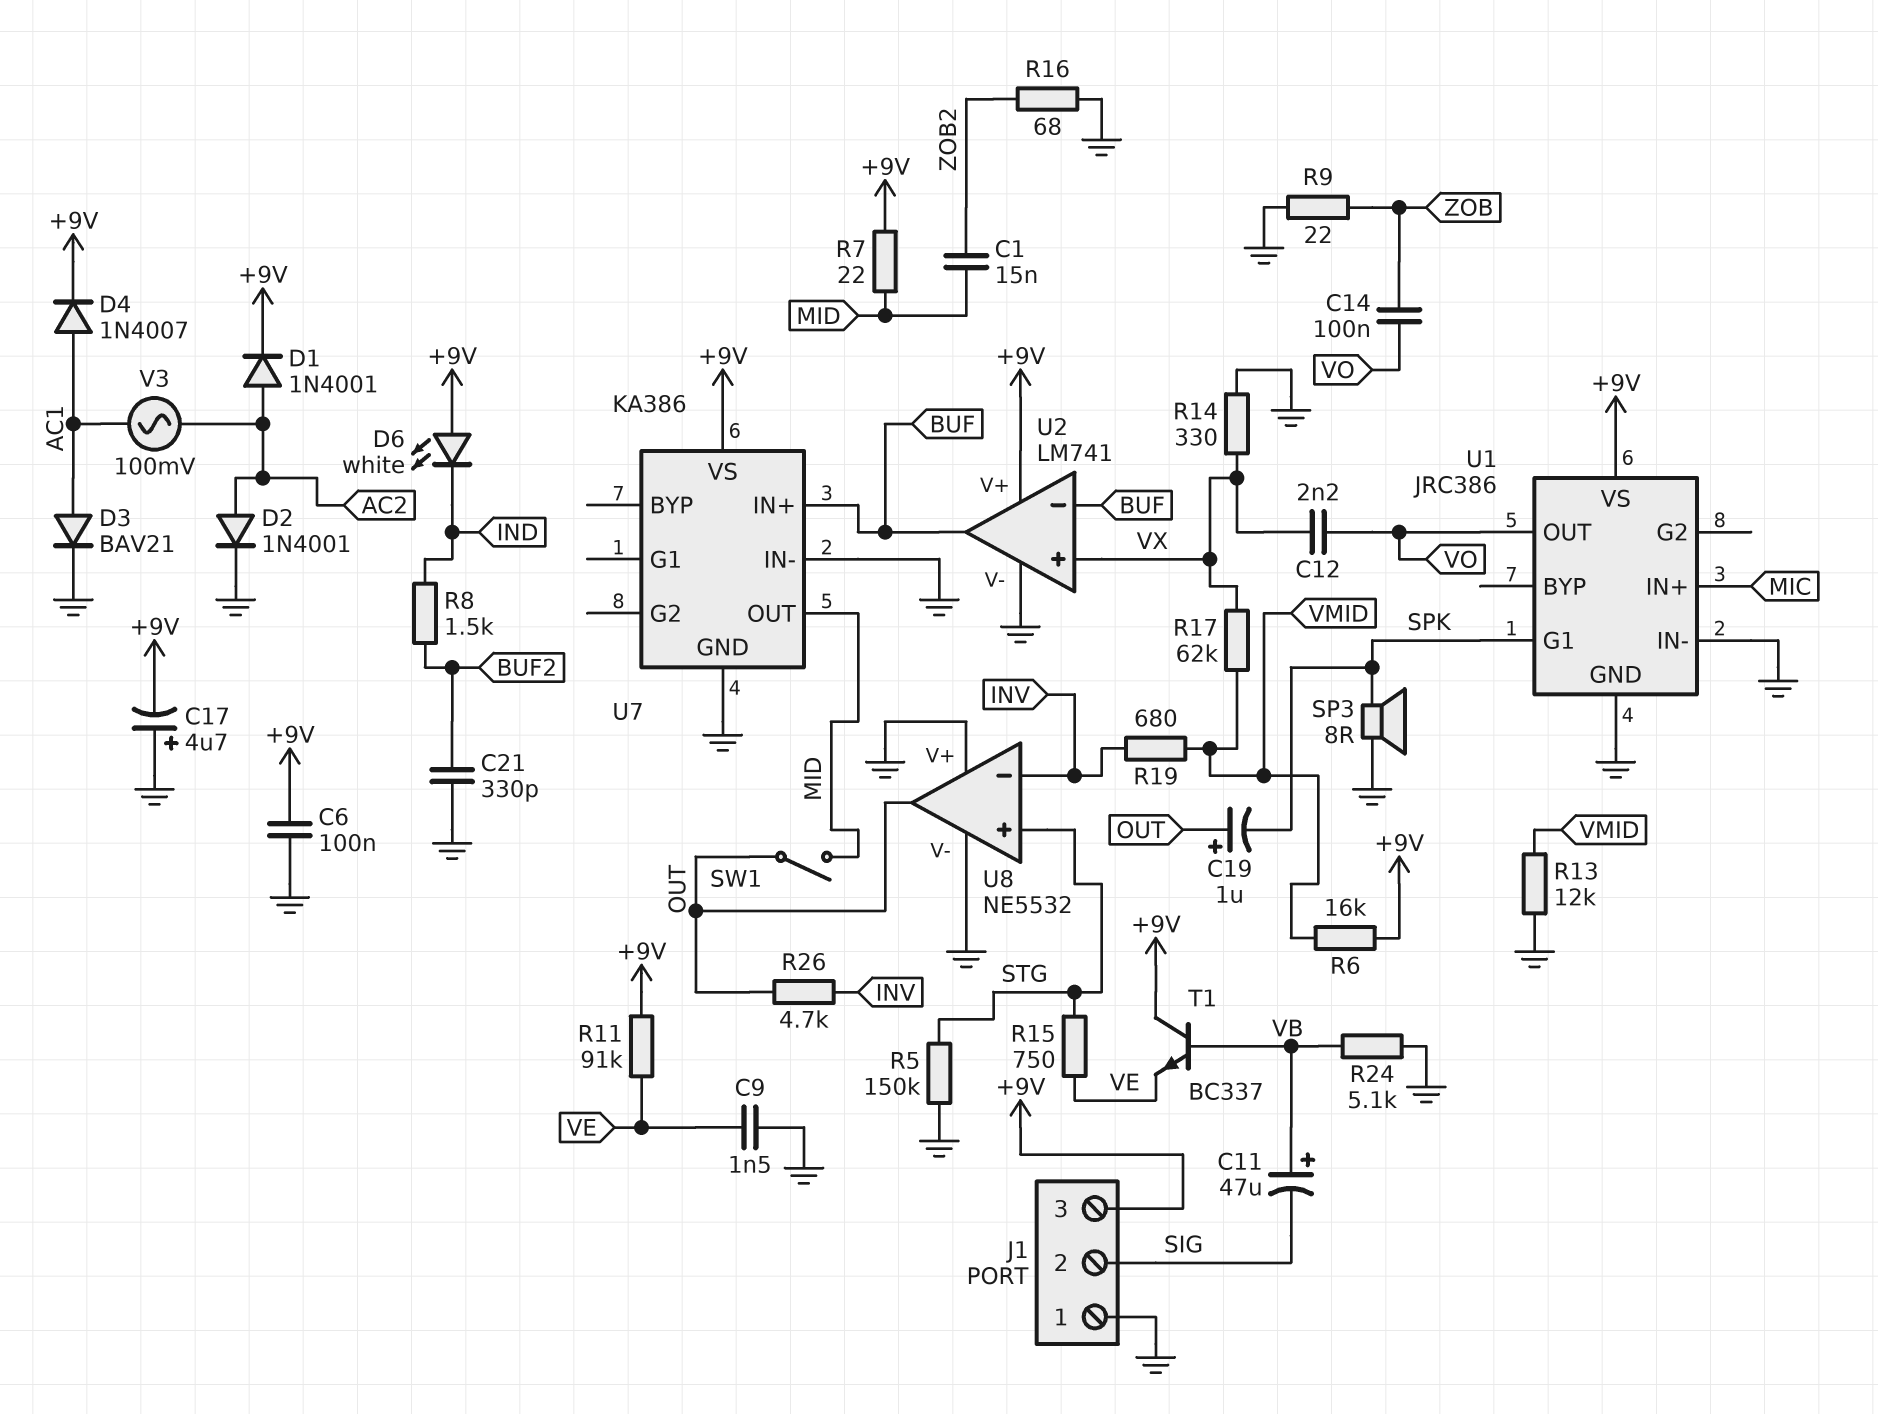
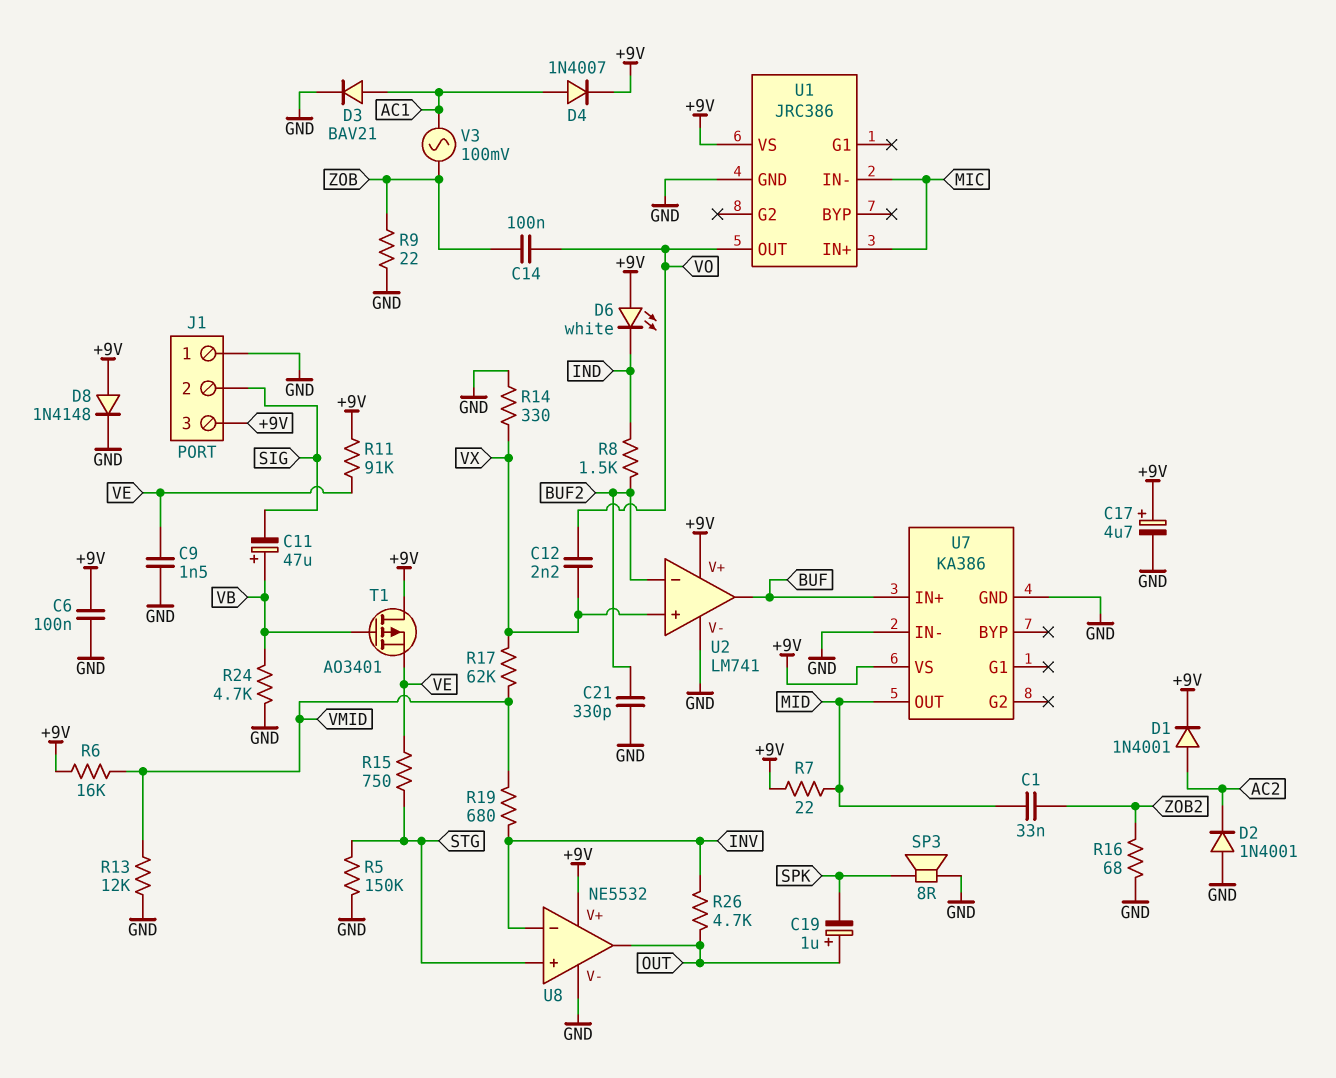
C1: 15nF (MID, ZOB2) -> 33nF (MID, ZOB2)
C17: 4.7uF (plus GND, minus +9V) -> 4.7uF (plus +9V, minus GND)
D2: diode 1N4001 (A AC2, K GND) -> diode 1N4001 (A GND, K AC2)
D8: none -> diode 1N4148 (A +9V, K GND)
R24: 5.1k (GND, VB) -> 4.7k (GND, VB)
SW1: switch (MID, OUT) -> none
T1: NPN BC337 (B VB, C +9V, E VE) -> PMOS AO3401 (G VB, D +9V, S VE)
U1 pin G1: SPK -> none
U1 pin IN-: GND -> MIC
U2 pin in-: BUF -> BUF2
U8 pin V+: GND -> +9V
V3: AC 100mV (AC1, AC2) -> AC 100mV (AC1, ZOB)

